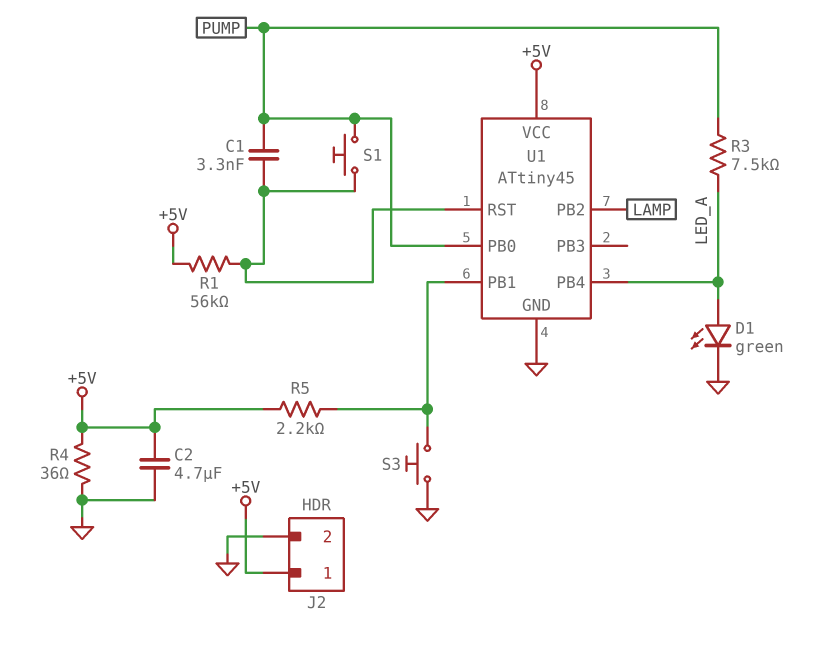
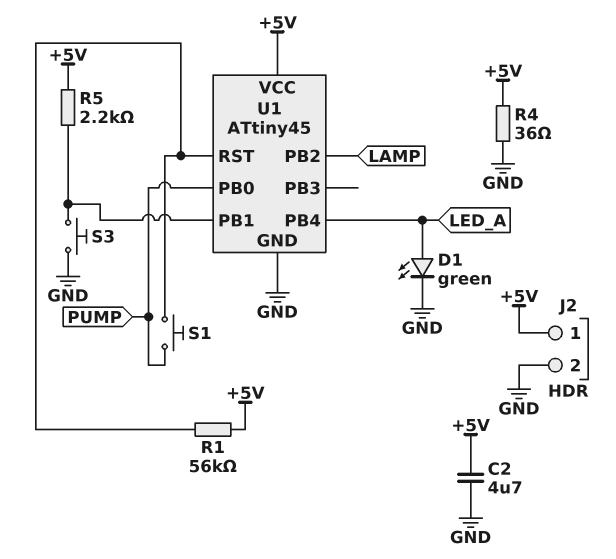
C1: 3.3nF (PUMP, U1/RST) -> none
R3: 7.5k (LED_A, PUMP) -> none

